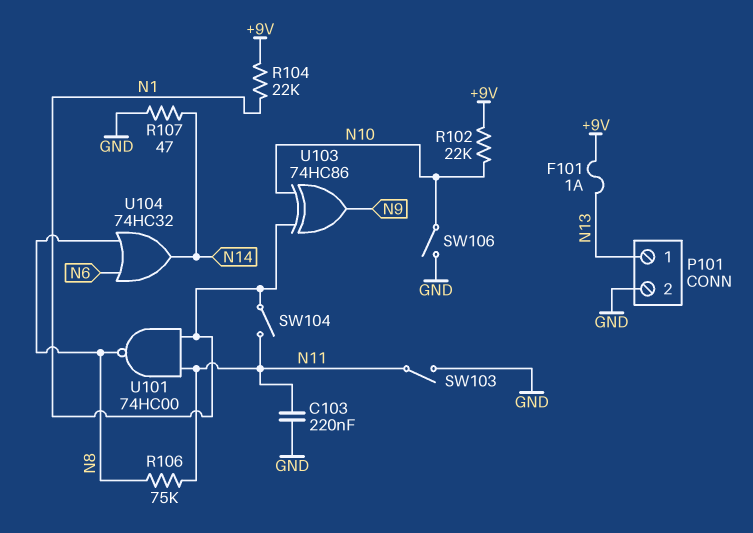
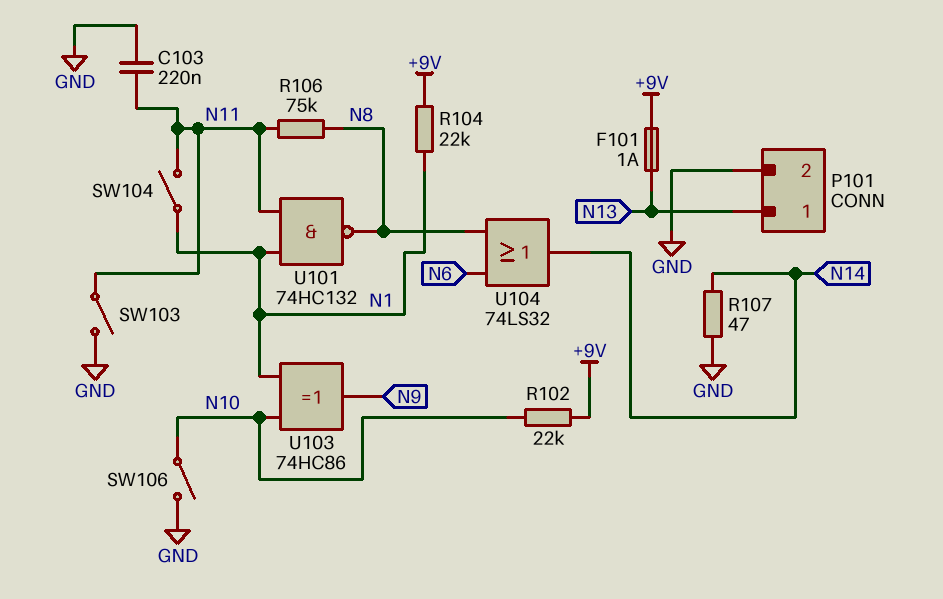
U101: NAND 74HC00 (in N1, in N11, out N8) -> NAND 74HC132 (in N1, in N11, out N8)
U104: OR 74HC32 (in N6, in N8, out N14) -> OR 74LS32 (in N6, in N8, out N14)

